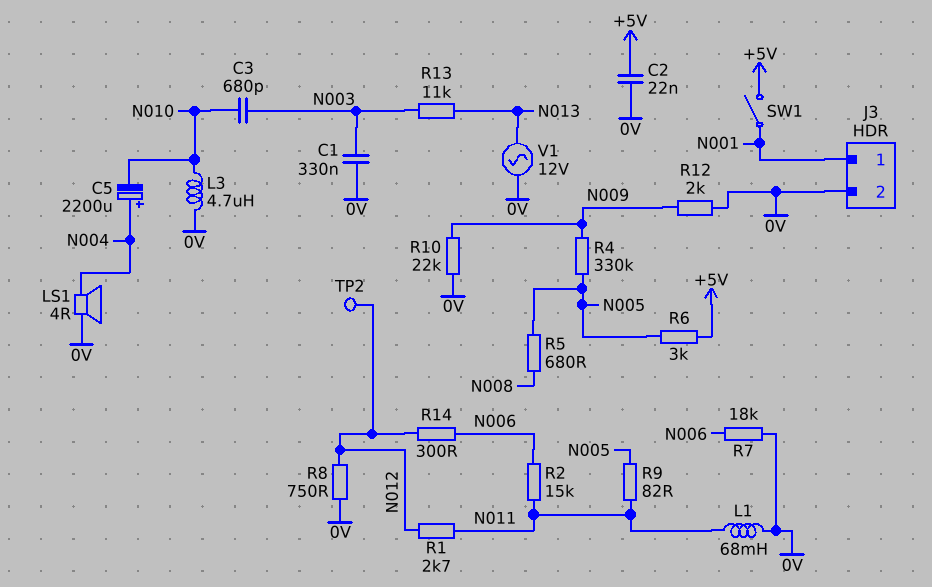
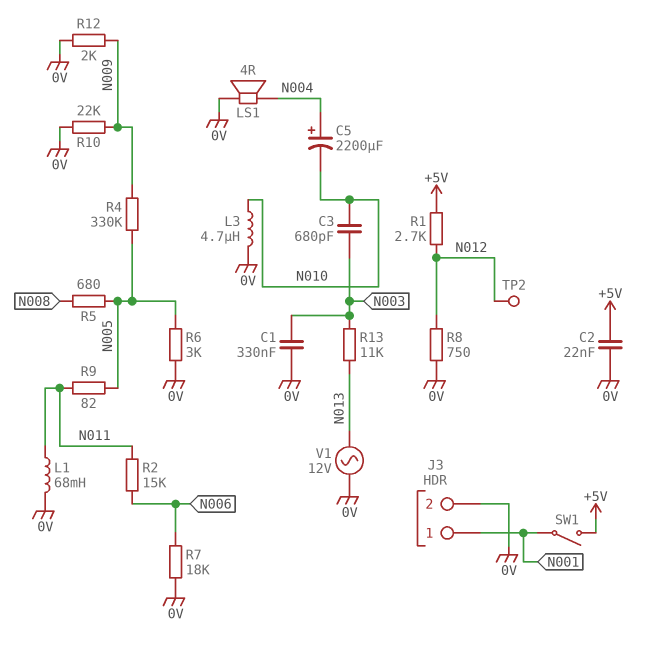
R1: 2.7k (N011, N012) -> 2.7k (+5V, N012)
R6: 3k (+5V, N005) -> 3k (0V, N005)
R14: 300 (N006, N012) -> none

